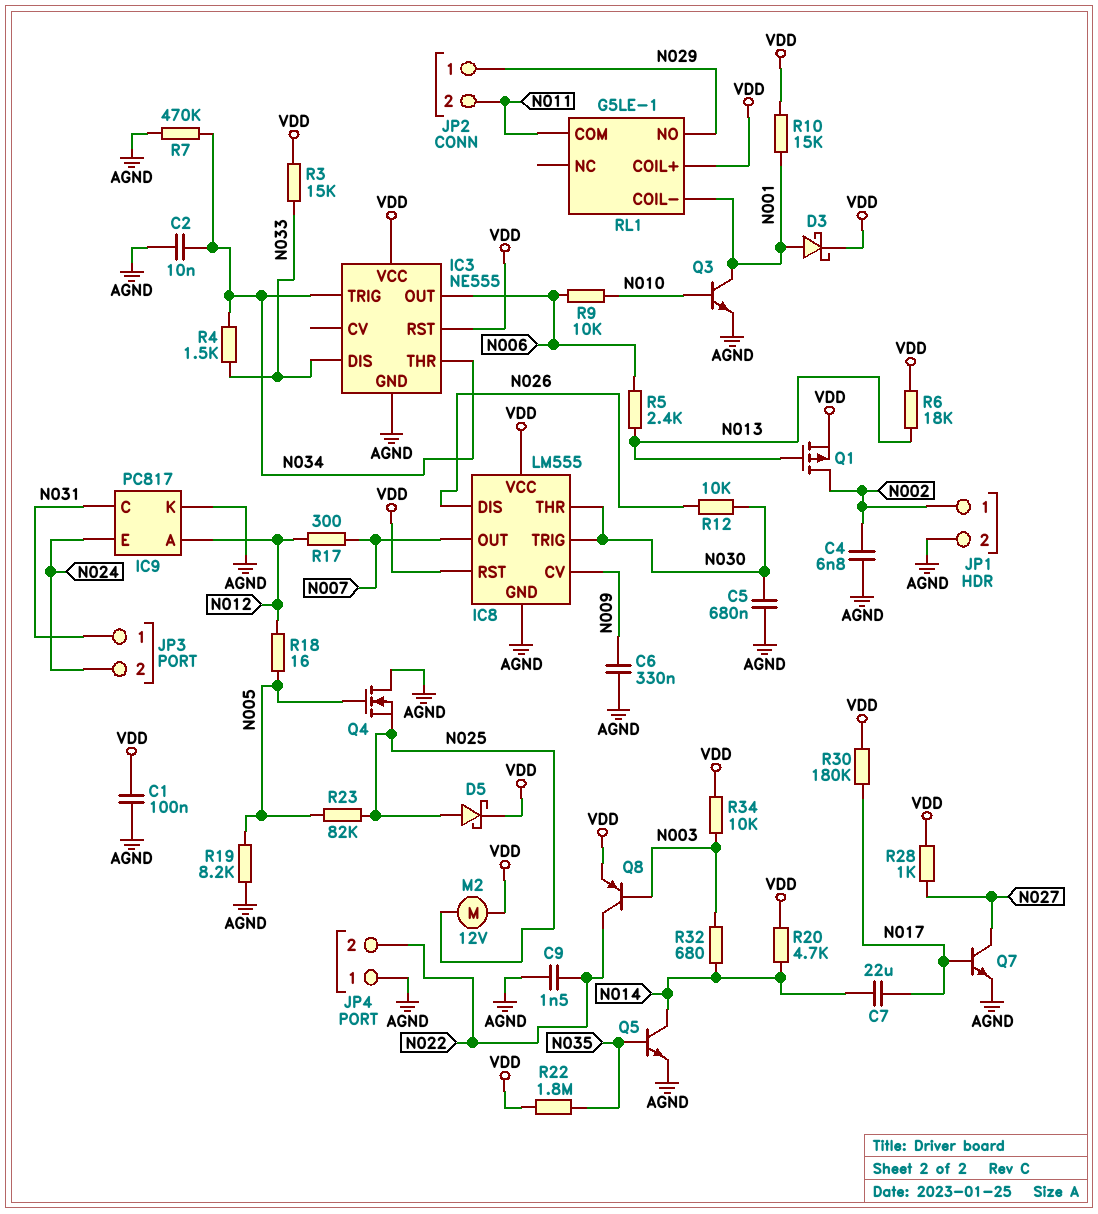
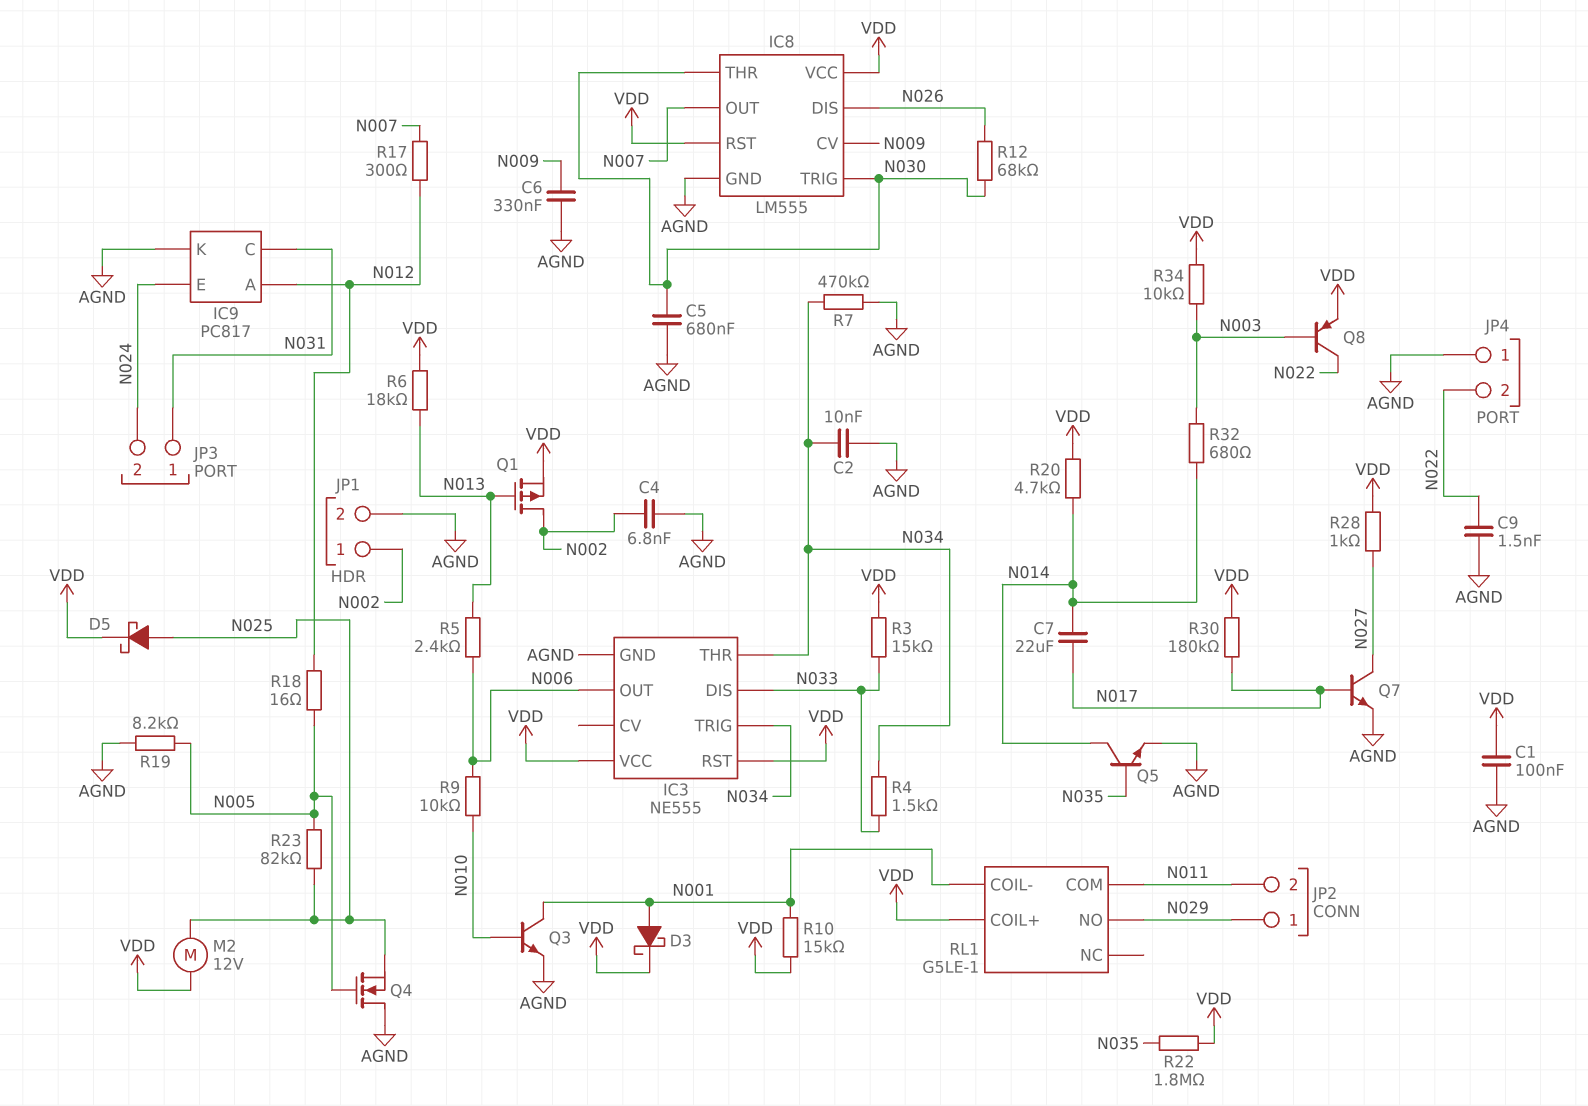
R12: 10k (N026, N030) -> 68k (N026, N030)

